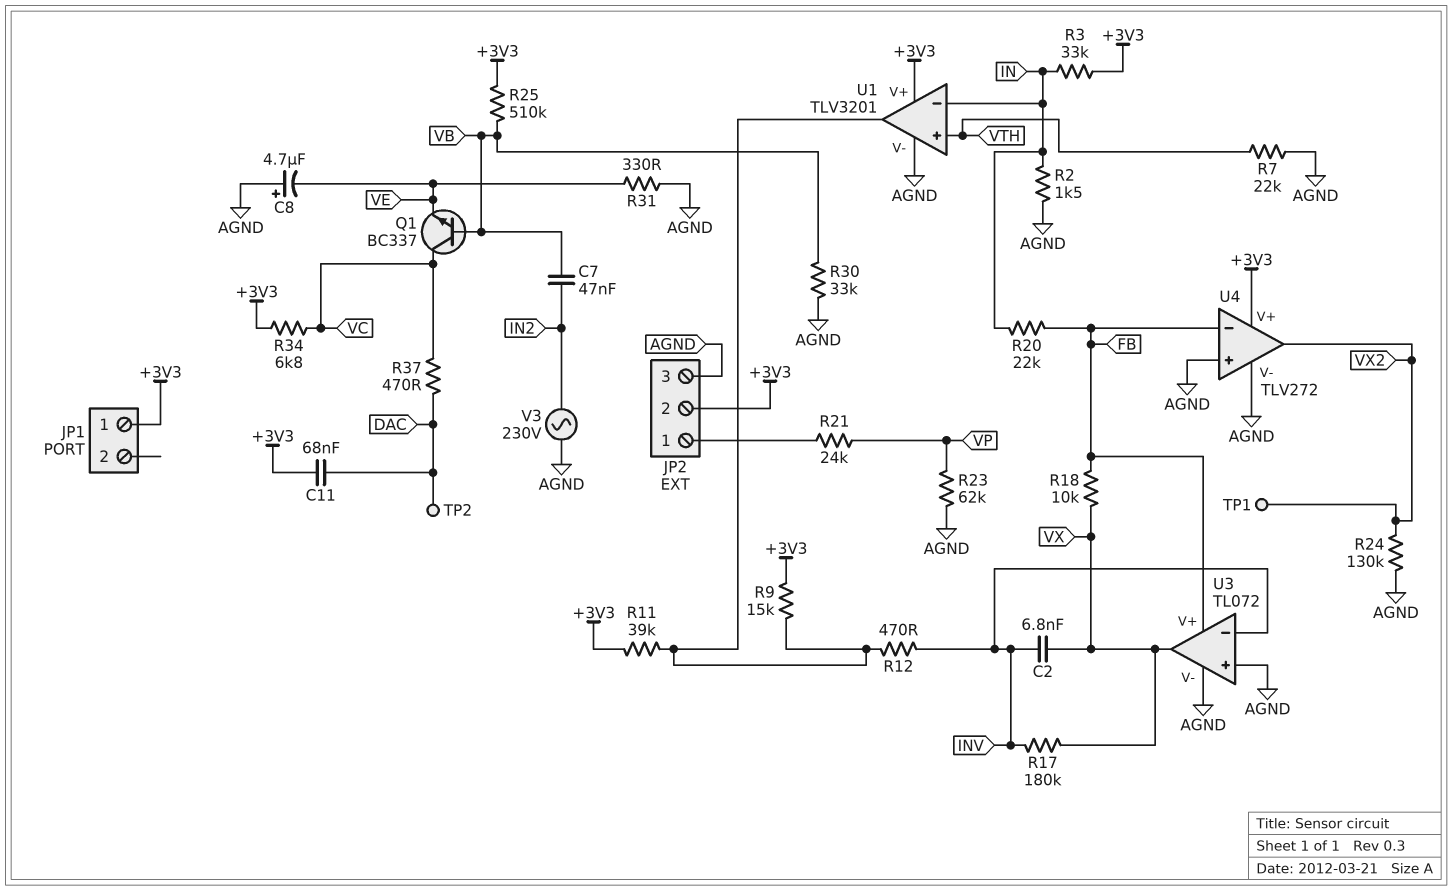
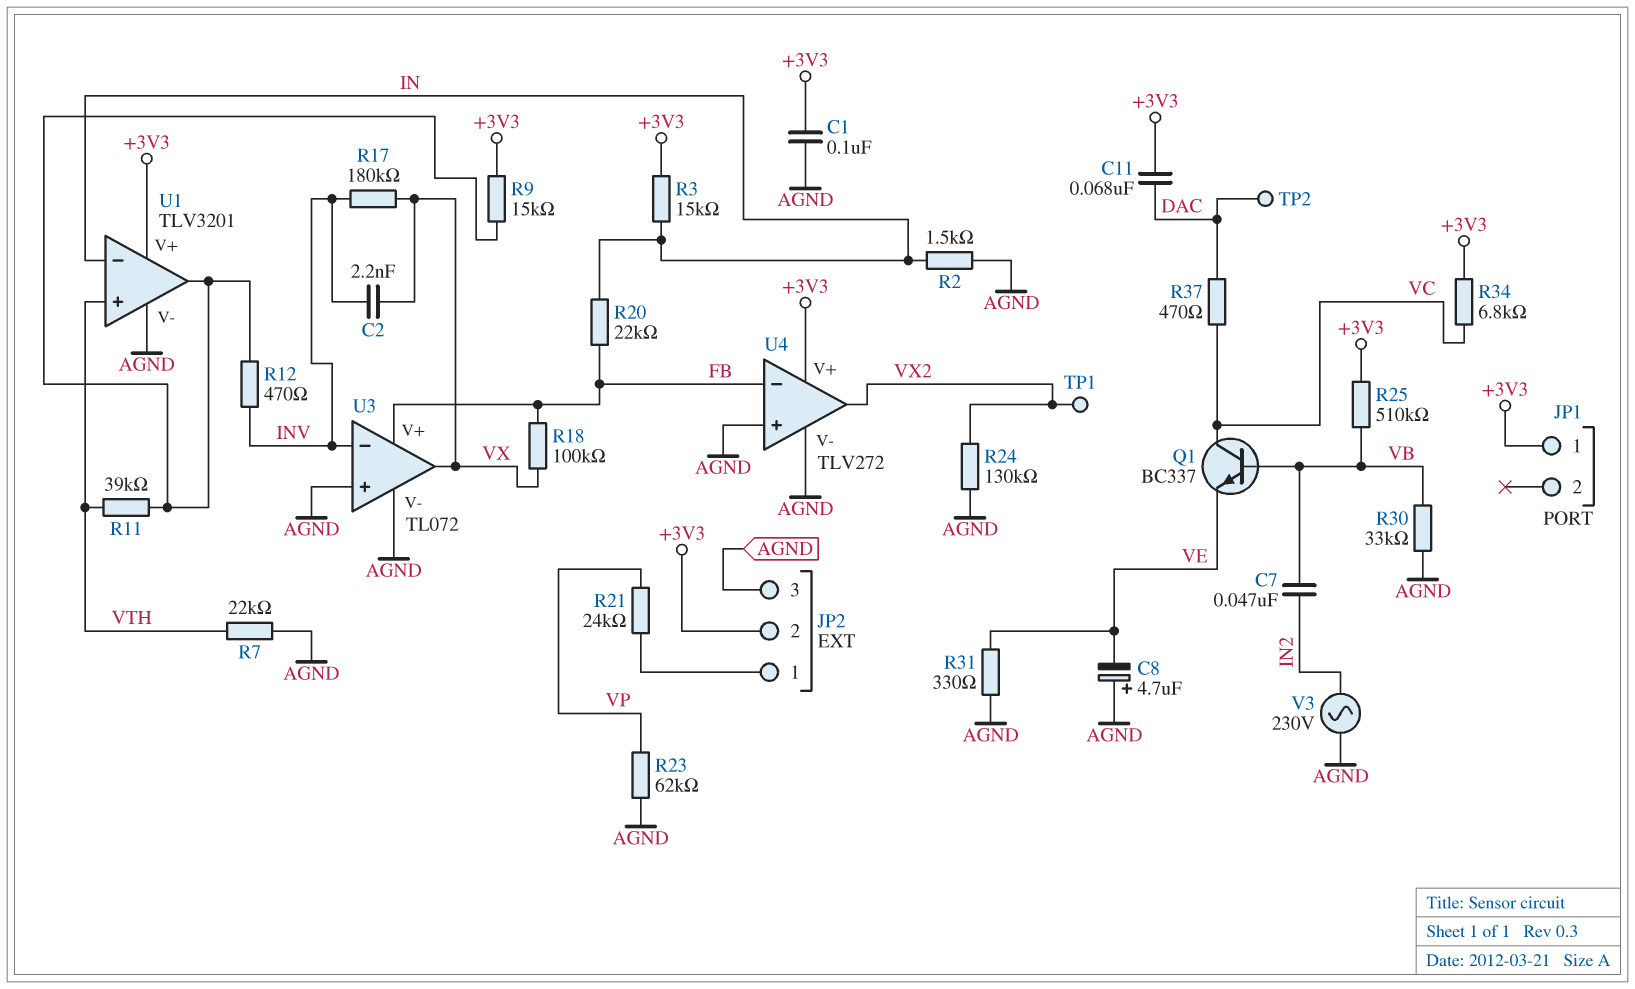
C1: none -> 100nF (+3V3, AGND)
C2: 6.8nF (INV, VX) -> 2.2nF (INV, VX)
R3: 33k (+3V3, IN) -> 15k (+3V3, IN)
R11: 39k (+3V3, U1/out) -> 39k (U1/out, VTH)
R18: 10k (FB, VX) -> 100k (FB, VX)

